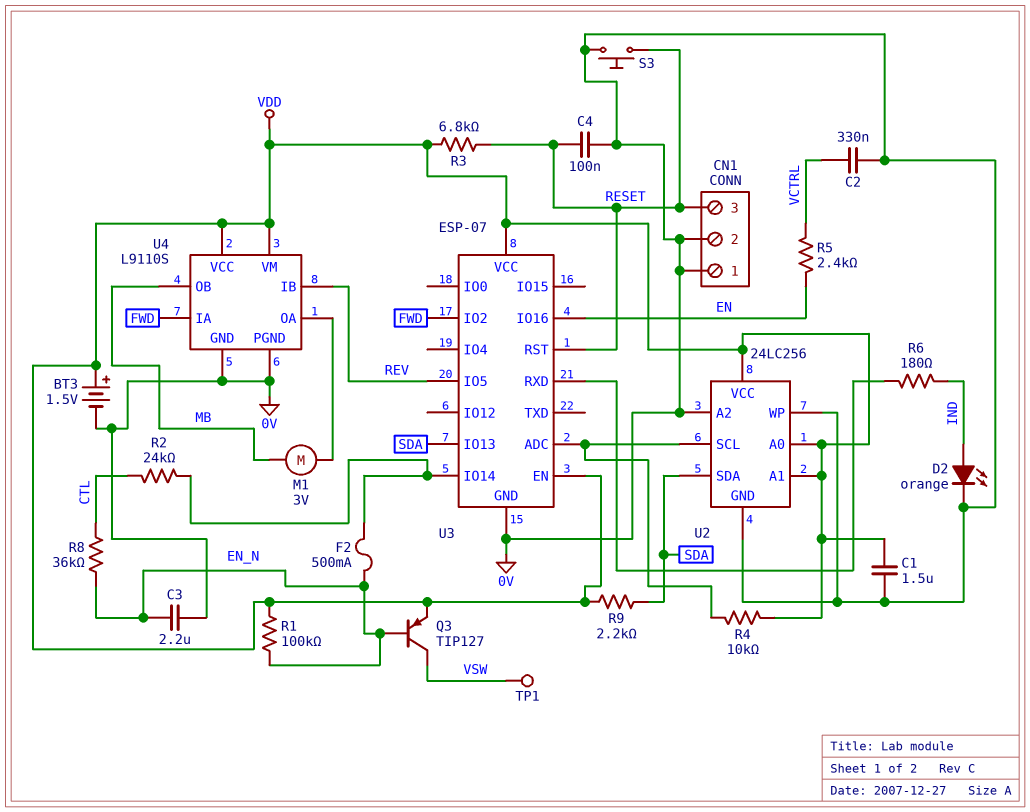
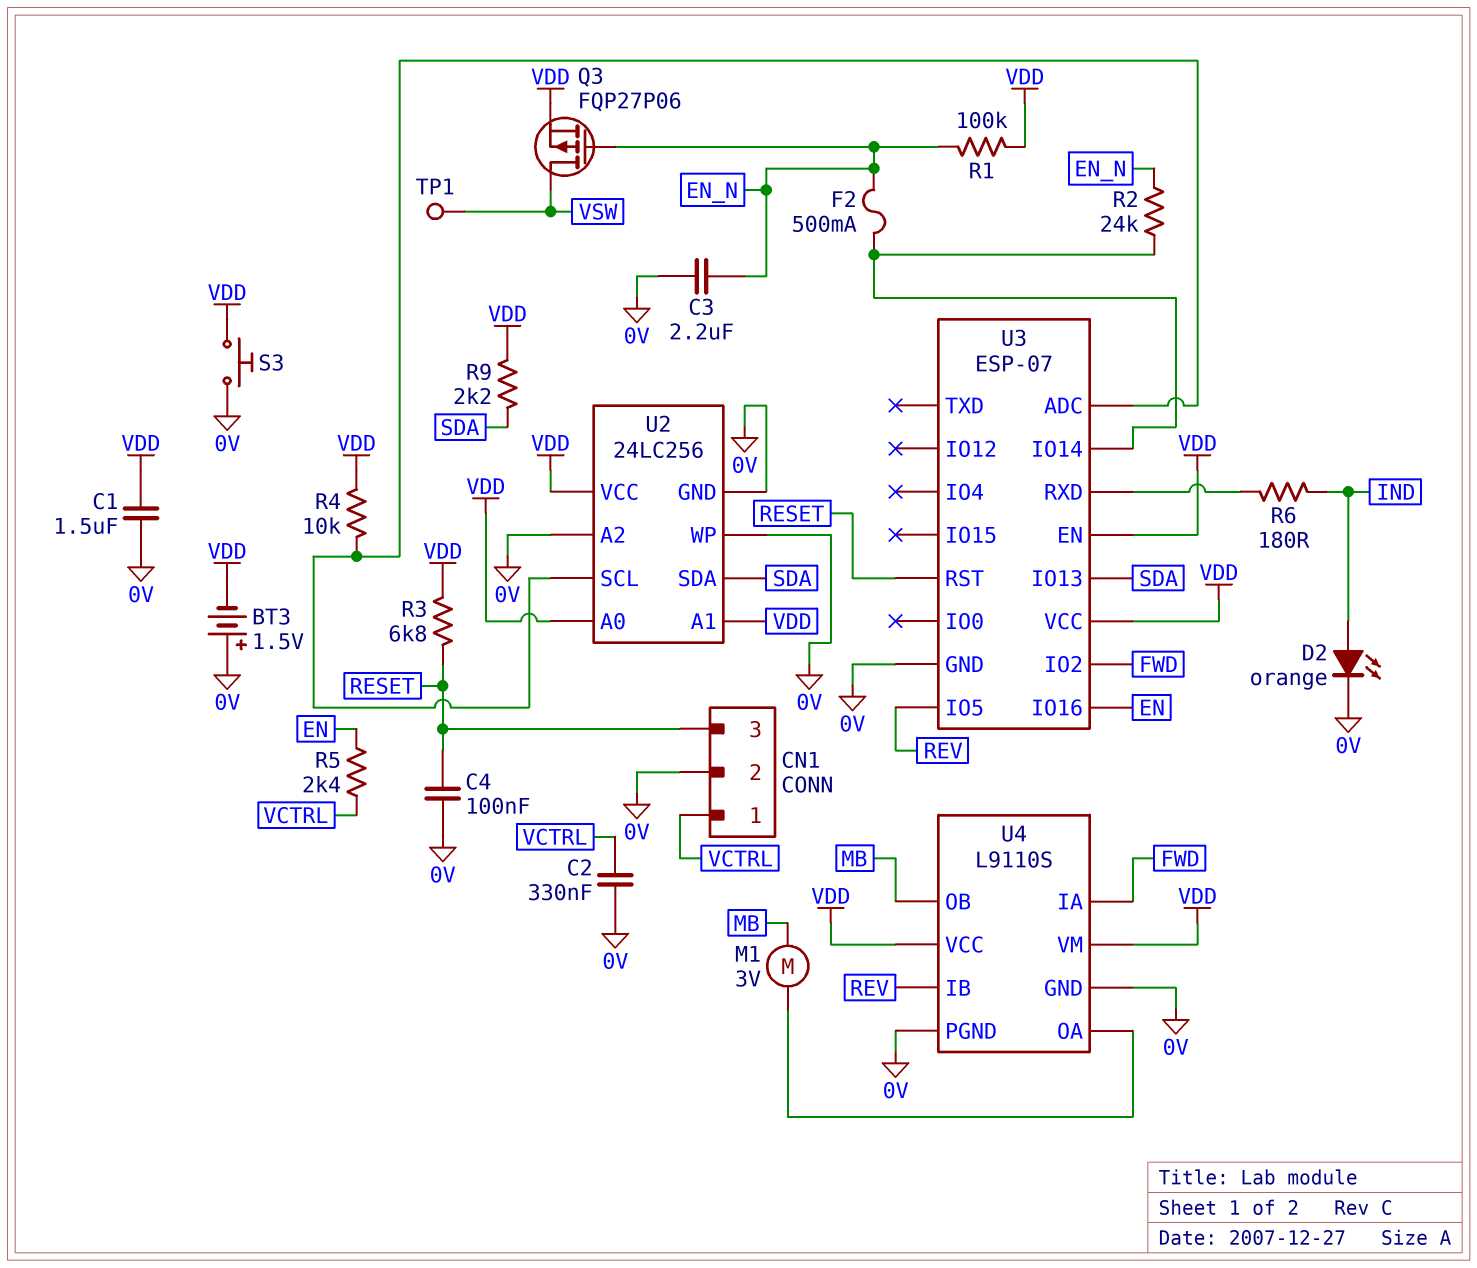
BT3: 1.5V (plus VDD, minus 0V) -> 1.5V (plus 0V, minus VDD)
CN1 pin 1: 0V -> VCTRL
Q3: PNP TIP127 (B EN_N, C VSW, E VDD) -> PMOS FQP27P06 (G EN_N, D VSW, S VDD)
R2: 24k (CTL, U3/IO14) -> 24k (EN_N, U3/IO14)
R8: 36k (CTL, EN_N) -> none
S3: button (0V, RESET) -> button (0V, VDD)

